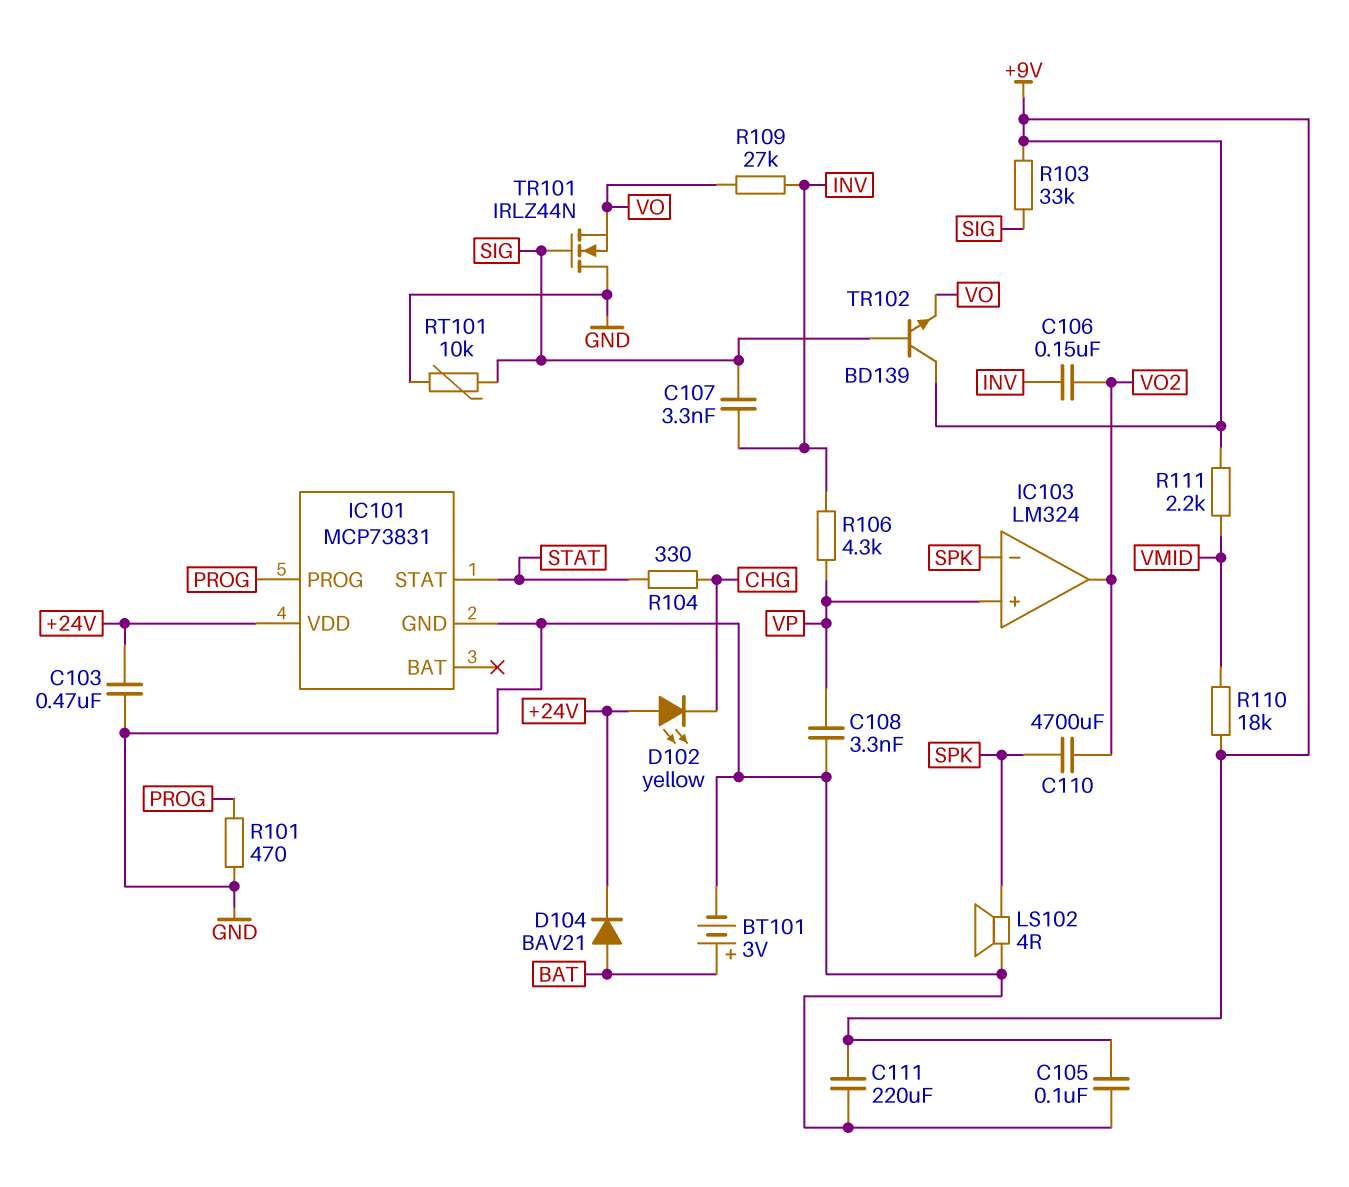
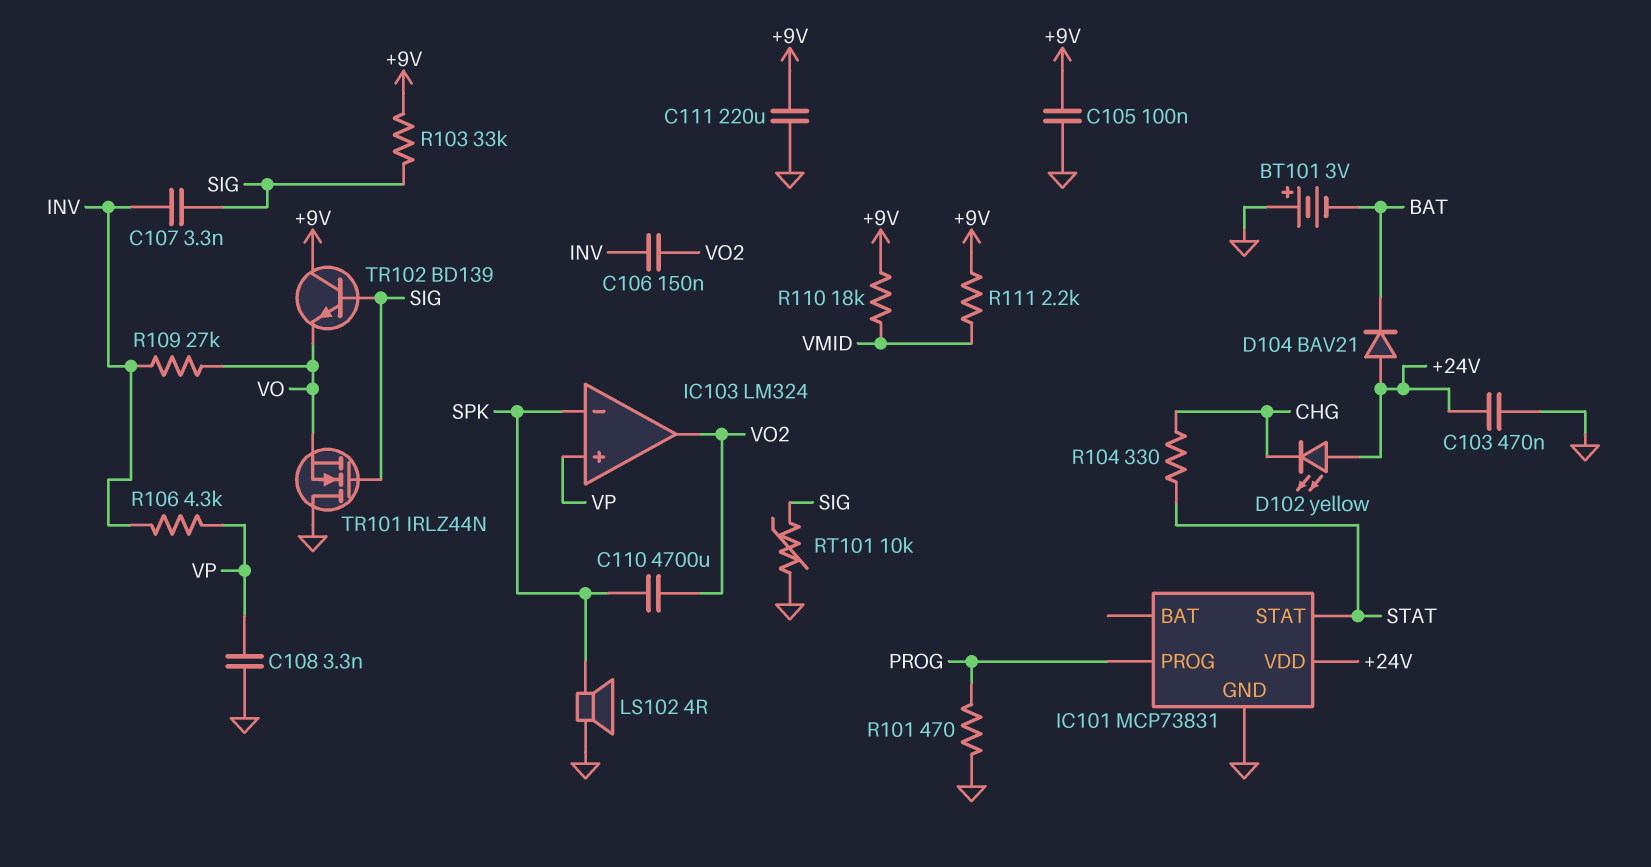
BT101: 3V (plus BAT, minus GND) -> 3V (plus GND, minus BAT)
D104: diode BAV21 (A BAT, K +24V) -> diode BAV21 (A +24V, K BAT)

